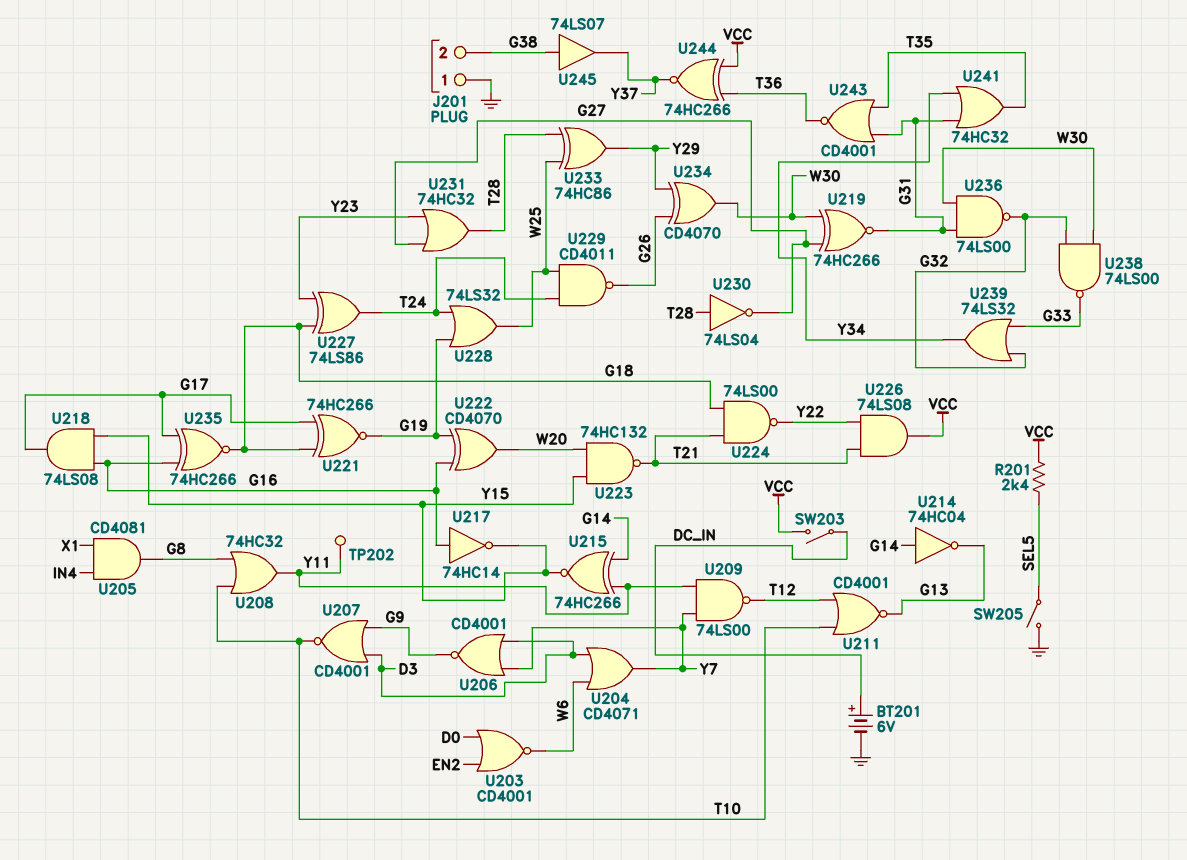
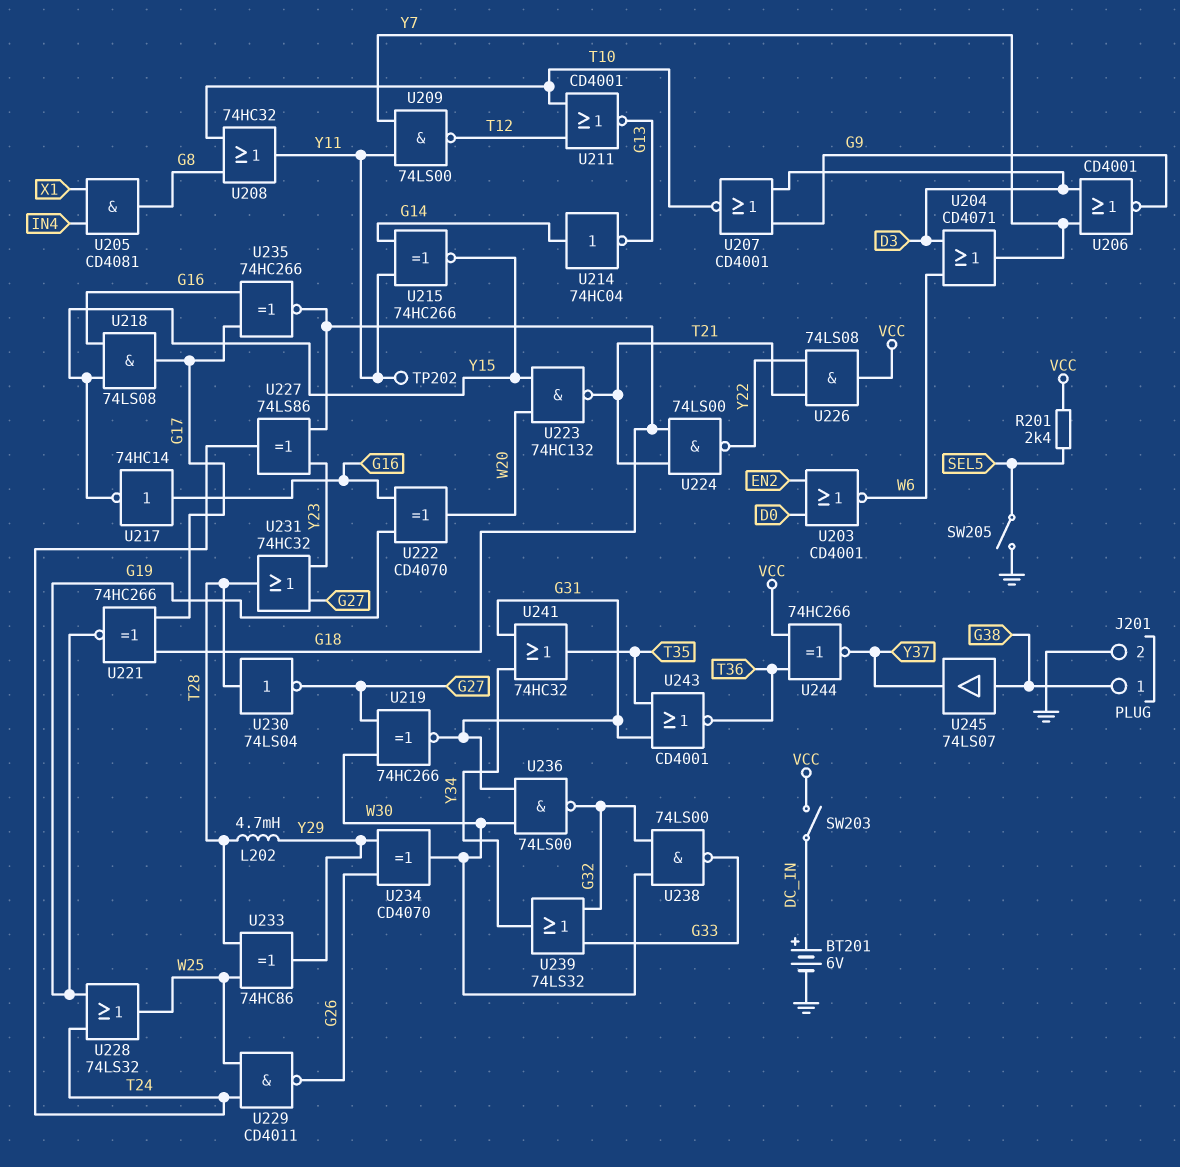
J201 pin 1: GND -> G38
J201 pin 2: G38 -> GND
L202: none -> 4.7mH (T28, Y29)

